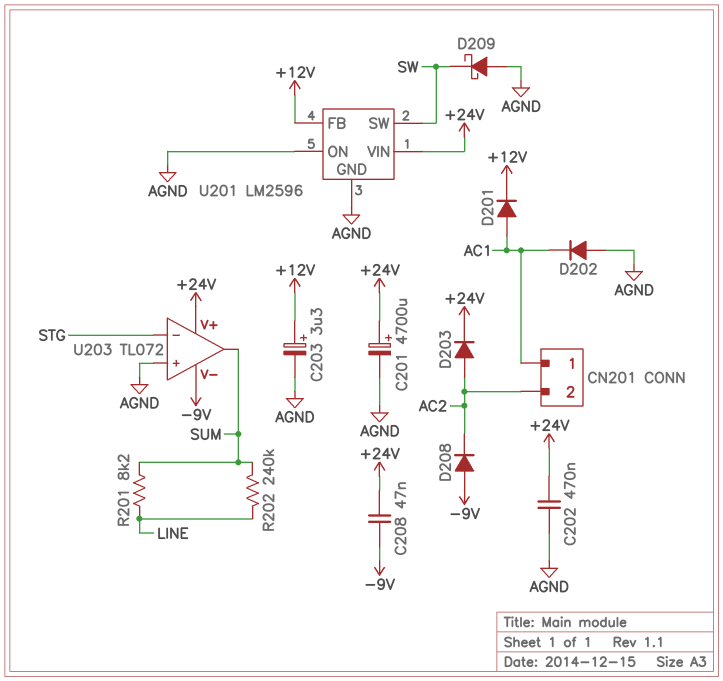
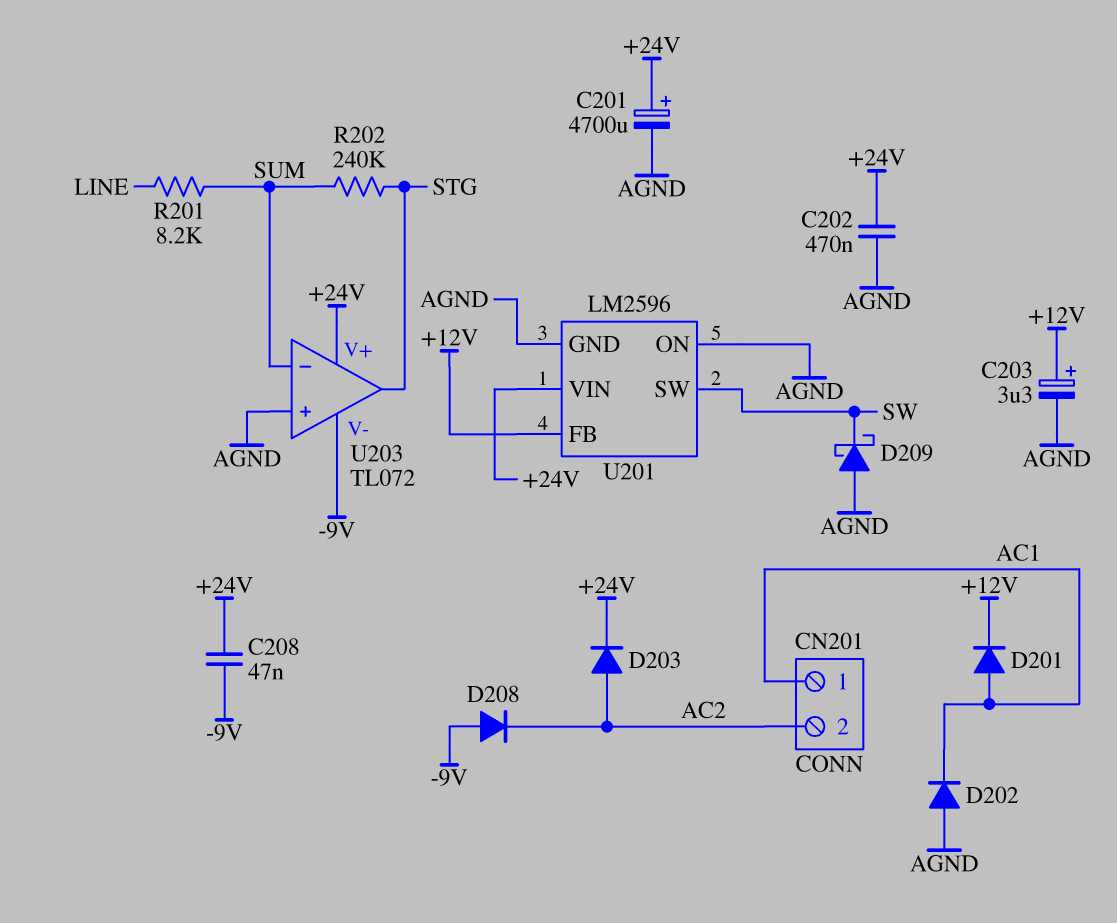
R202: 240k (LINE, SUM) -> 240k (STG, SUM)
U203 pin in-: STG -> SUM
U203 pin out: SUM -> STG

